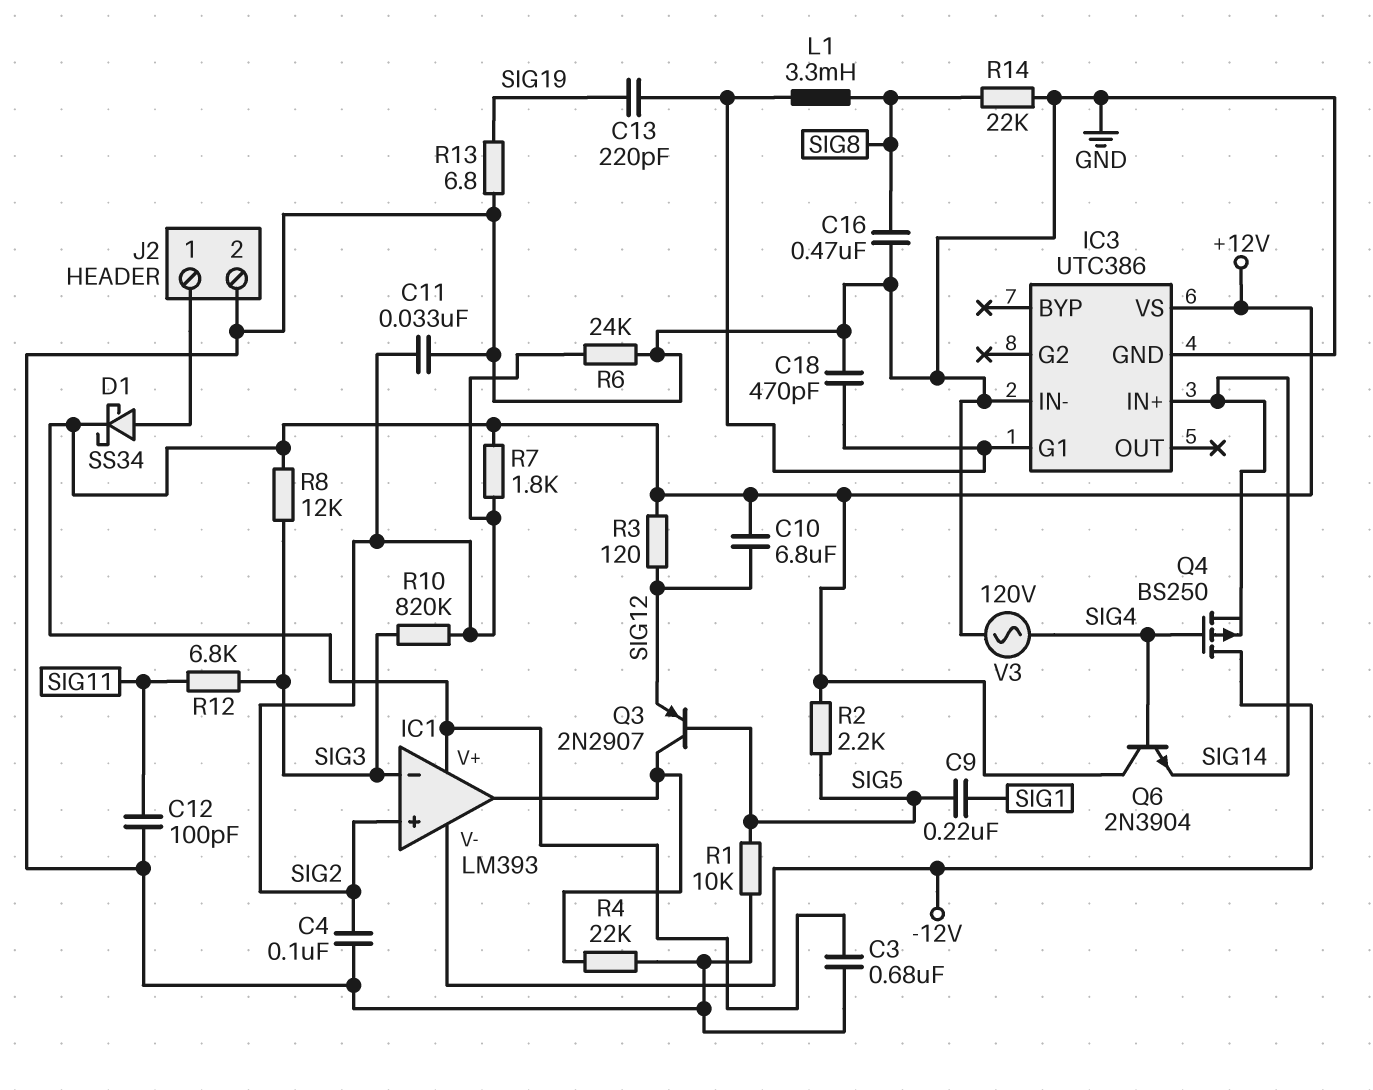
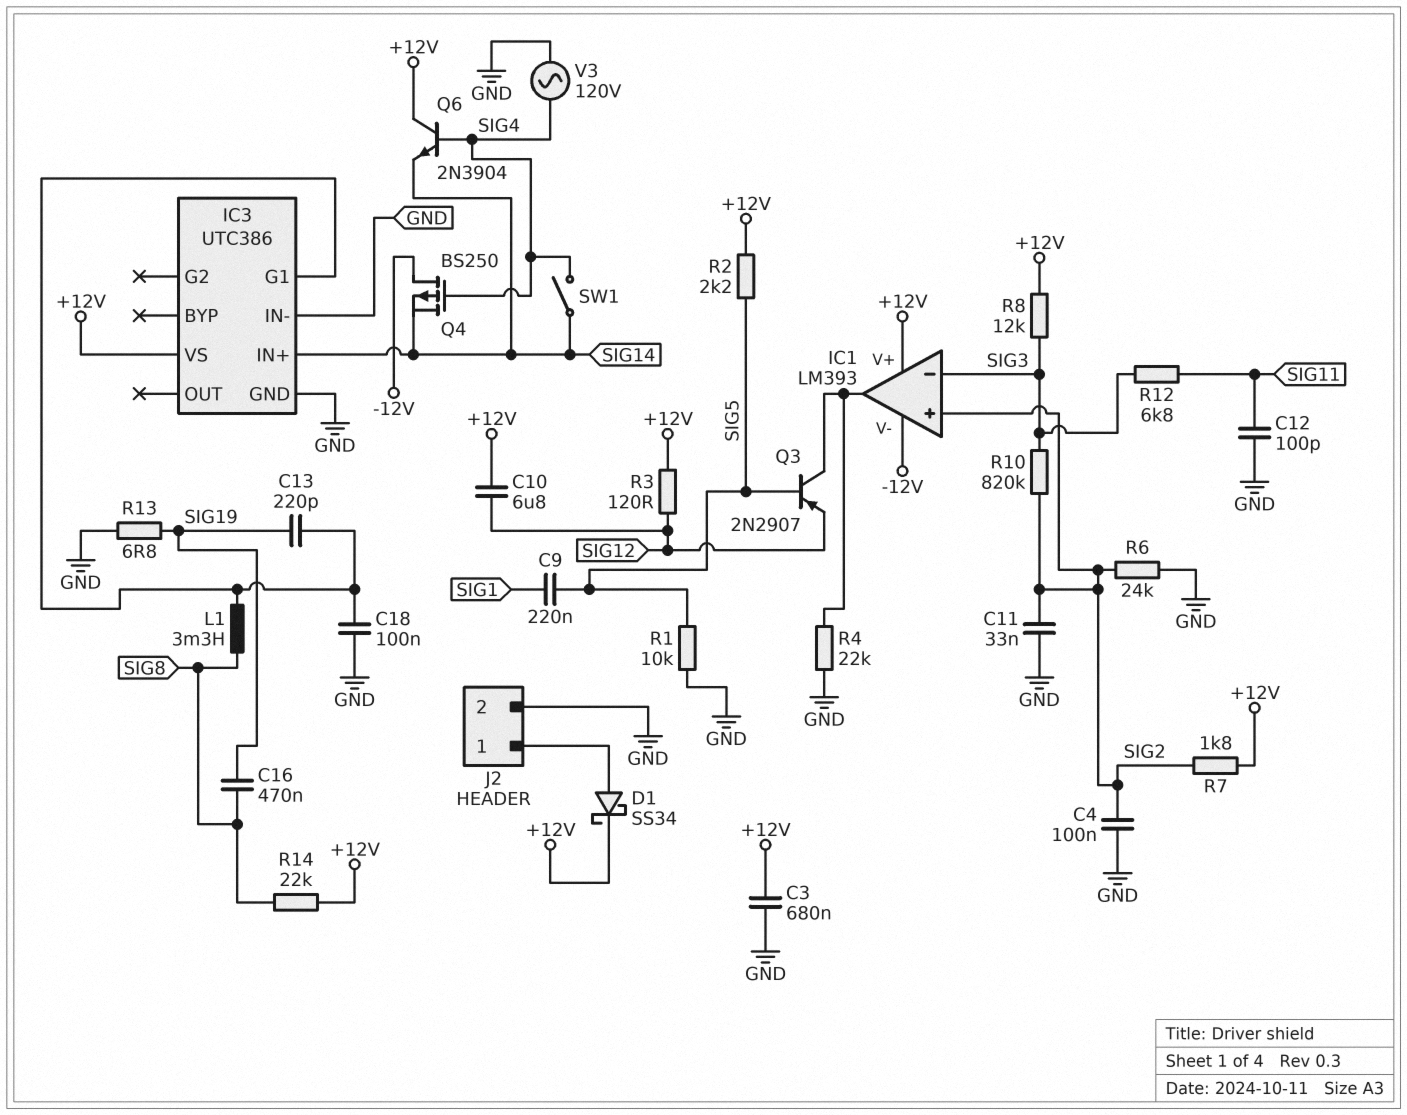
C16: 470nF (GND, SIG8) -> 470nF (SIG8, SIG19)
C18: 470pF (GND, IC3/G1) -> 100nF (GND, IC3/G1)
R14: 22k (GND, SIG8) -> 22k (+12V, SIG8)
SW1: none -> switch (SIG4, SIG14)

